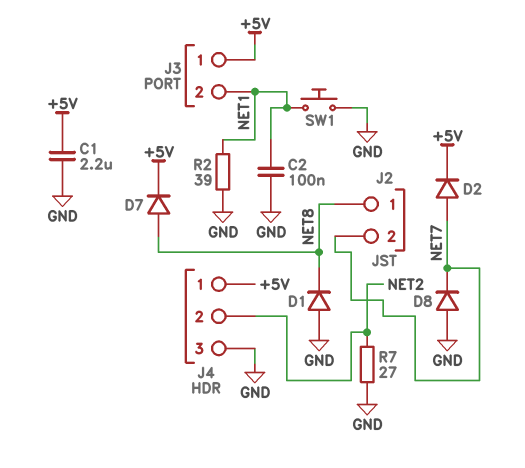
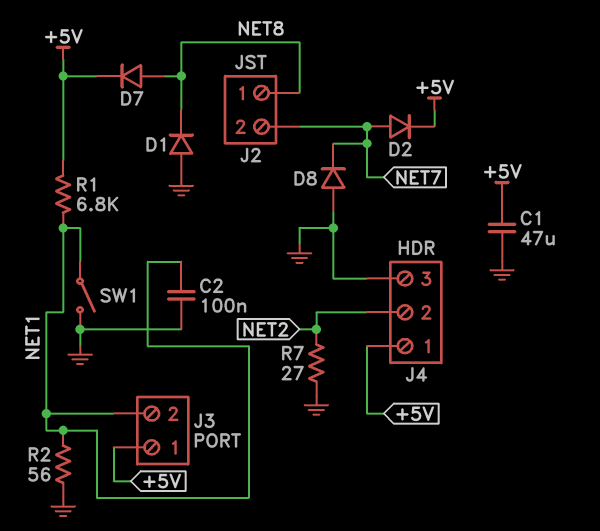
C1: 2.2uF (+5V, GND) -> 47uF (+5V, GND)
R1: none -> 6.8k (+5V, NET1)
R2: 39 (GND, NET1) -> 56 (GND, NET1)
SW1: button (GND, NET1) -> switch (GND, NET1)

